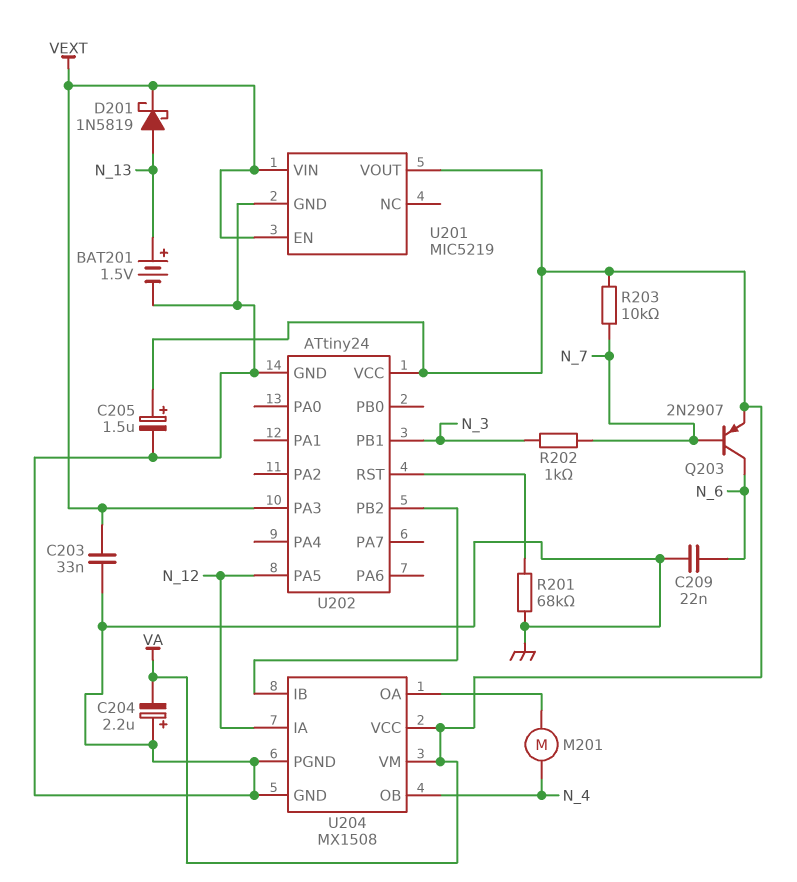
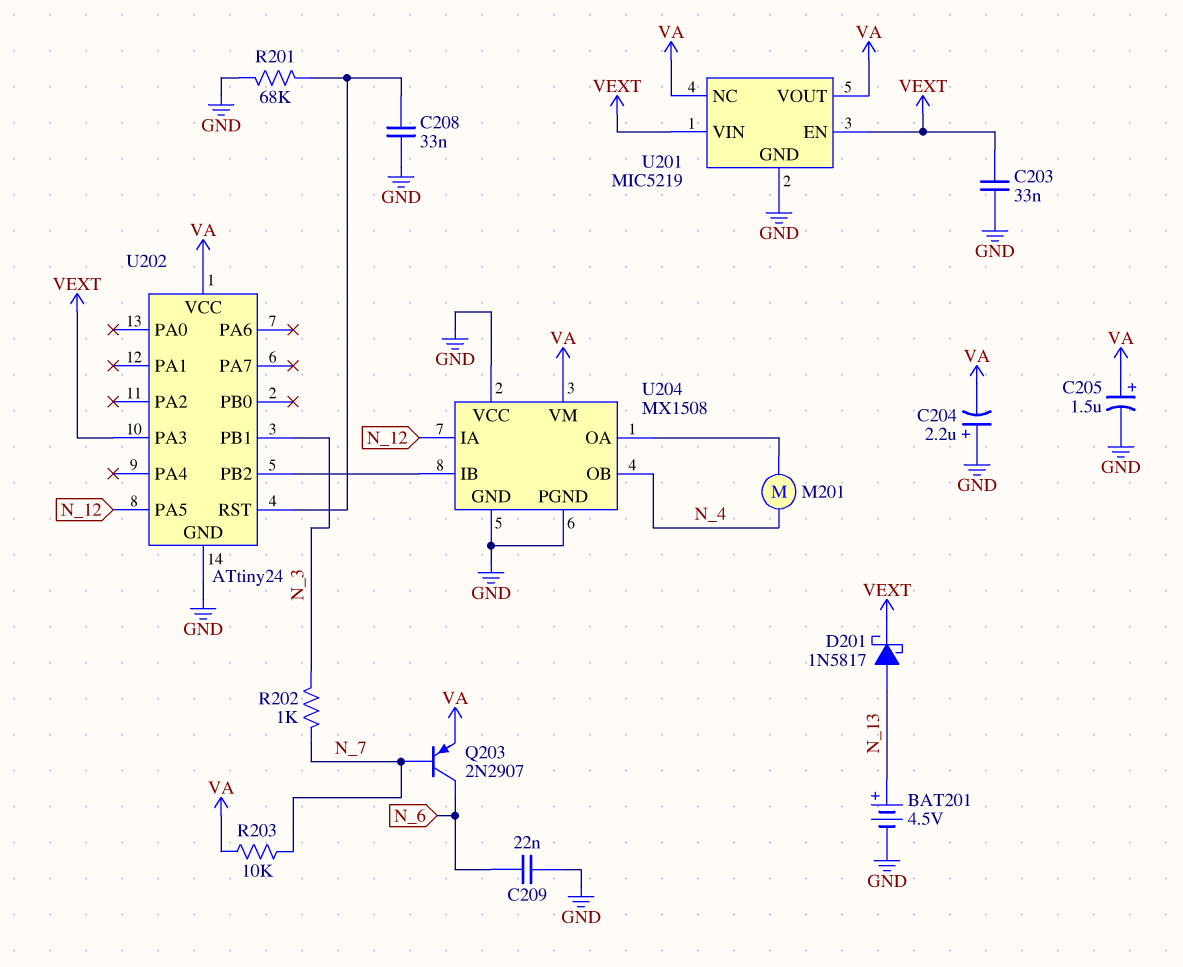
BAT201: 1.5V (plus N_13, minus GND) -> 4.5V (plus N_13, minus GND)
C208: none -> 33nF (GND, U202/RST)
D201: schottky 1N5819 (A N_13, K VEXT) -> schottky 1N5817 (A N_13, K VEXT)
U201 pin NC: none -> VA
U204 pin VCC: VA -> GND

